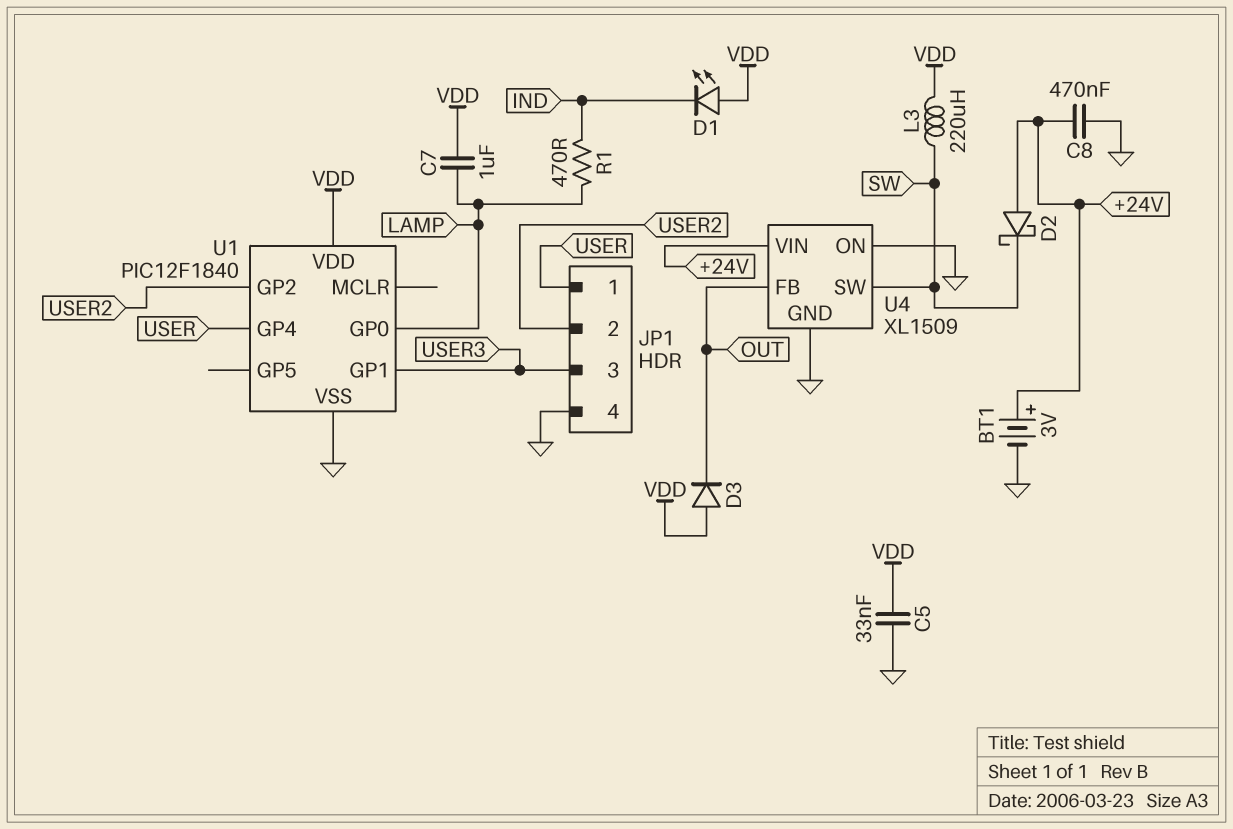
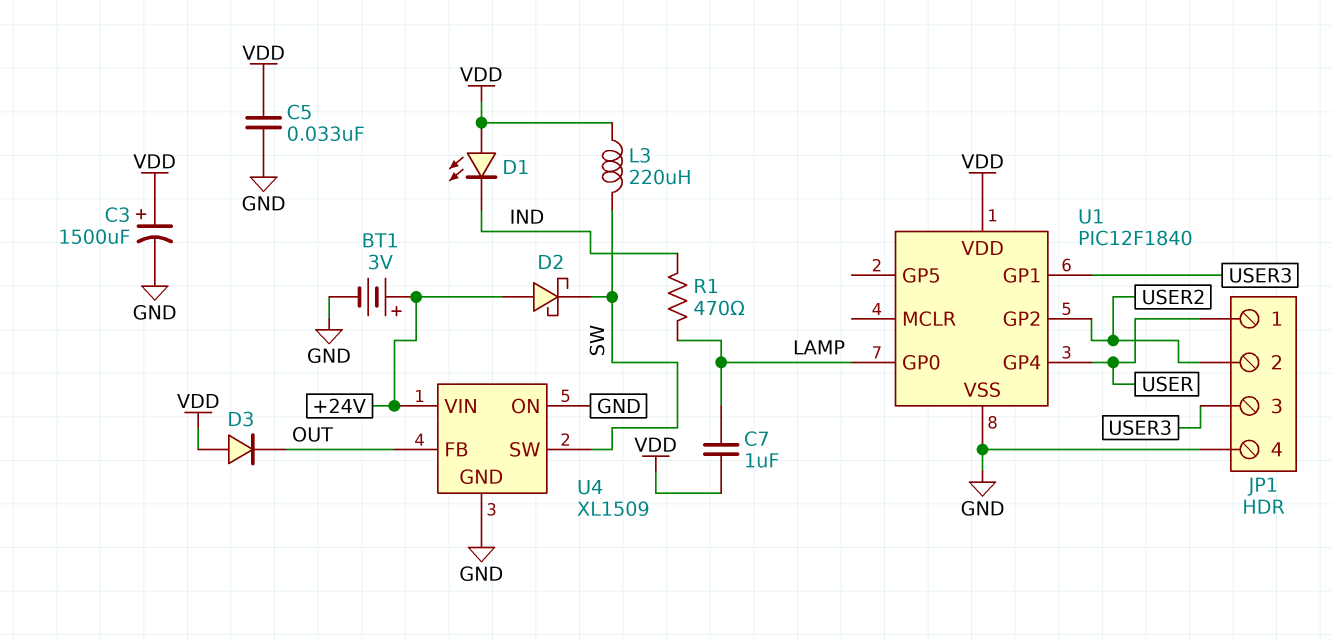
C3: none -> 1500uF (plus VDD, minus GND)
C8: 470nF (+24V, GND) -> none

